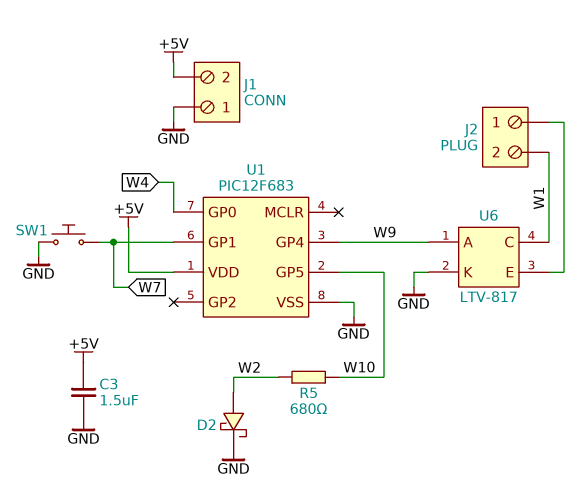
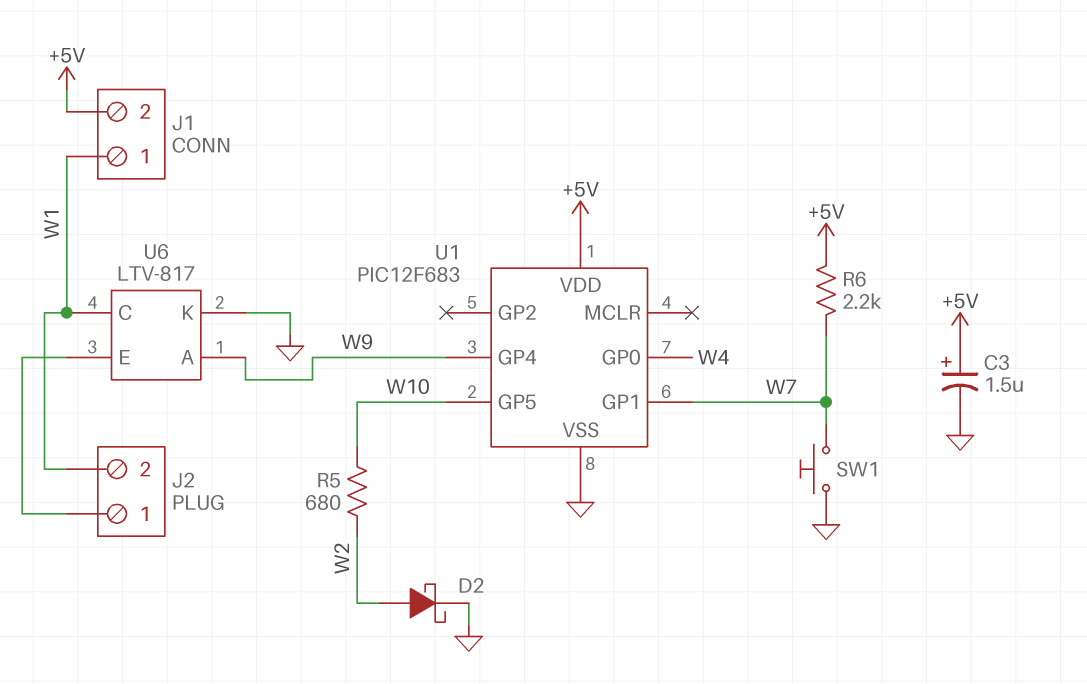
C3: 1.5uF (+5V, GND) -> 1.5uF (plus +5V, minus GND)
J1 pin 1: GND -> W1
R6: none -> 2.2k (+5V, W7)

